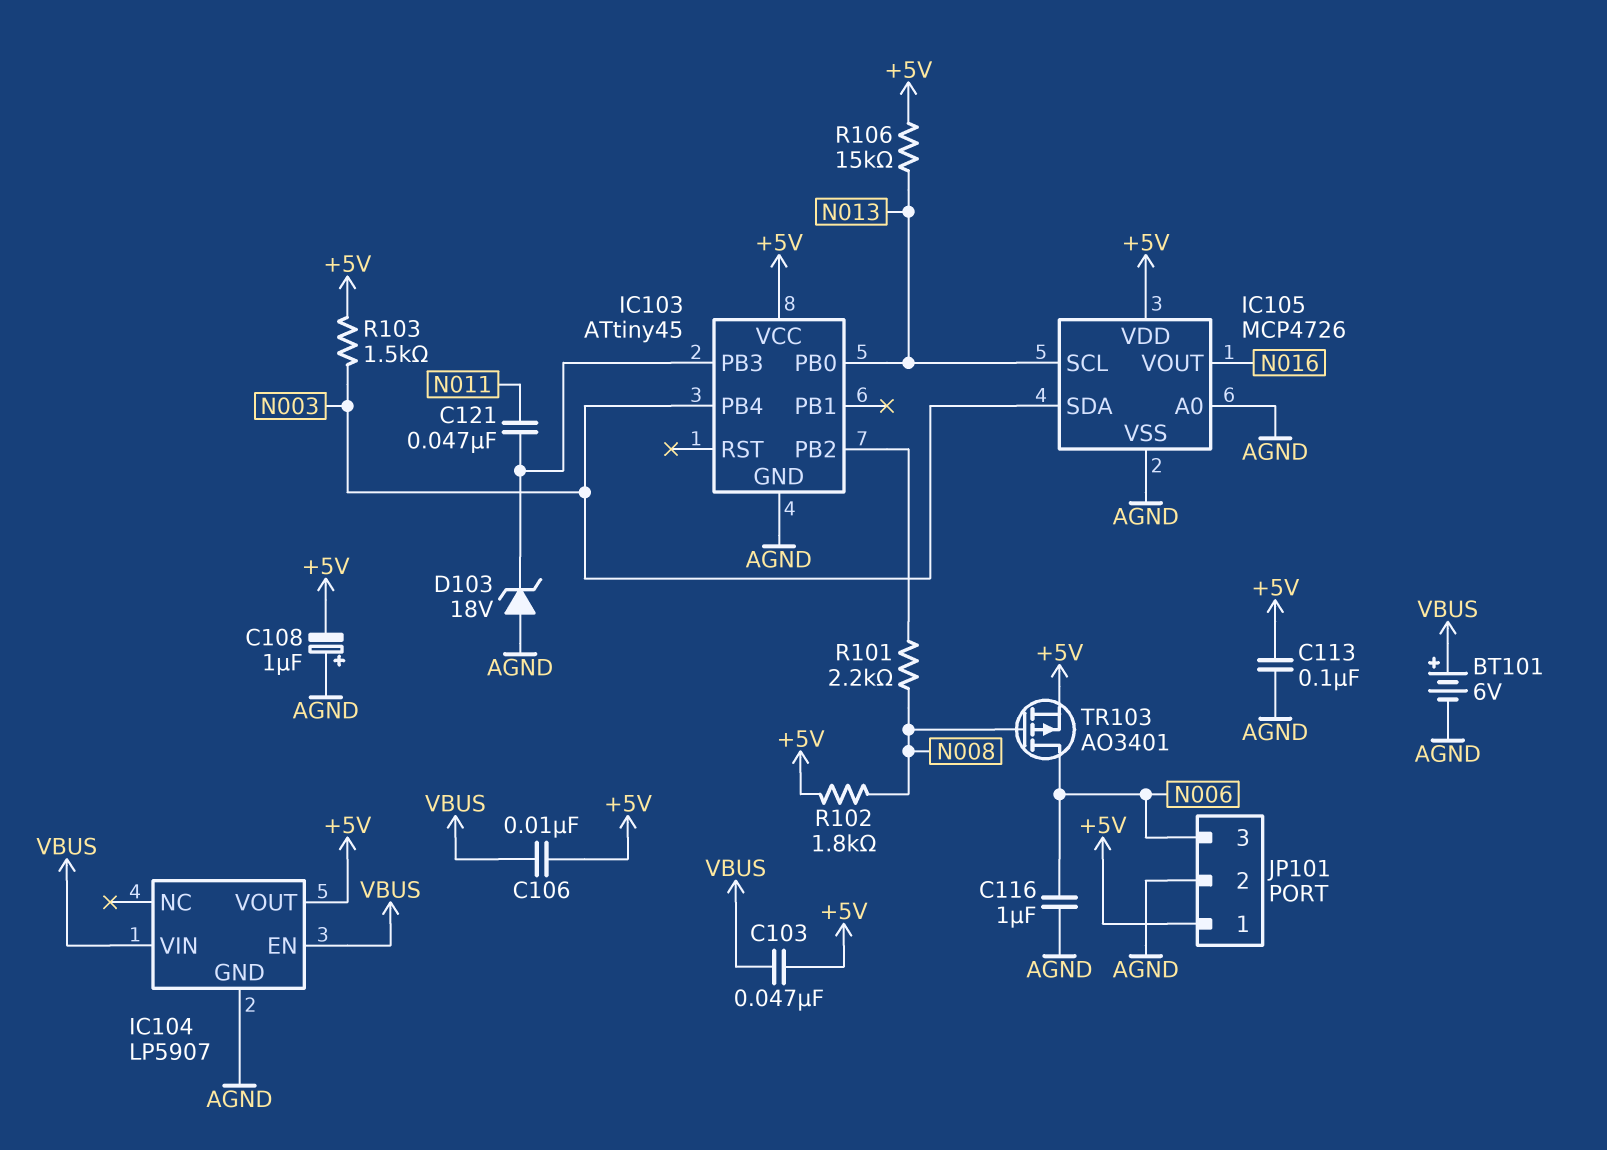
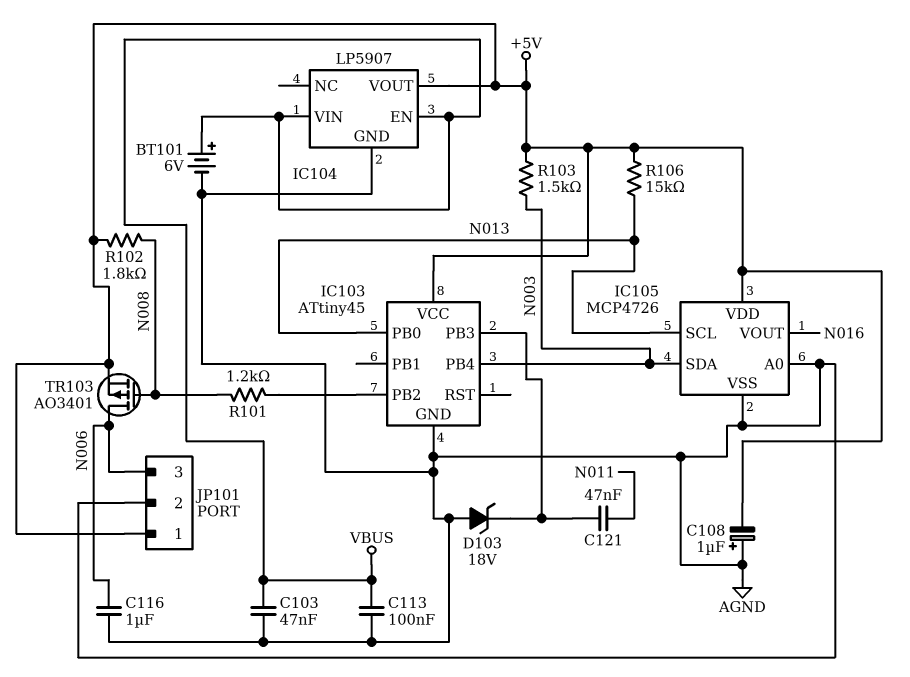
C103: 47nF (+5V, VBUS) -> 47nF (AGND, VBUS)
C106: 10nF (+5V, VBUS) -> none
C113: 100nF (+5V, AGND) -> 100nF (AGND, VBUS)
R101: 2.2k (IC103/PB2, N008) -> 1.2k (IC103/PB2, N008)

